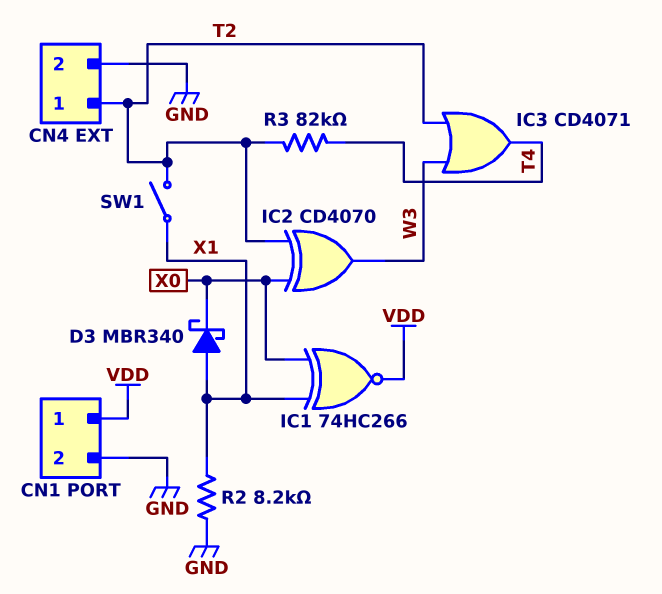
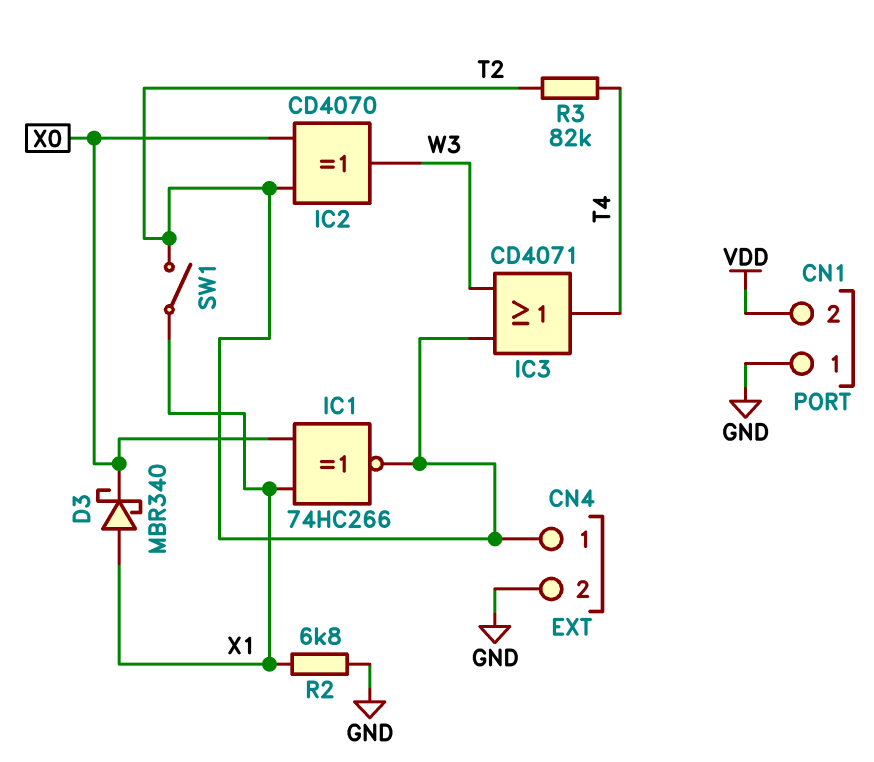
CN1 pin 1: VDD -> GND
CN1 pin 2: GND -> VDD
IC1: XNOR 74HC266 (in X0, in X1, out VDD) -> XNOR 74HC266 (in X0, in X1, out T2)
R2: 8.2k (GND, X1) -> 6.8k (GND, X1)

